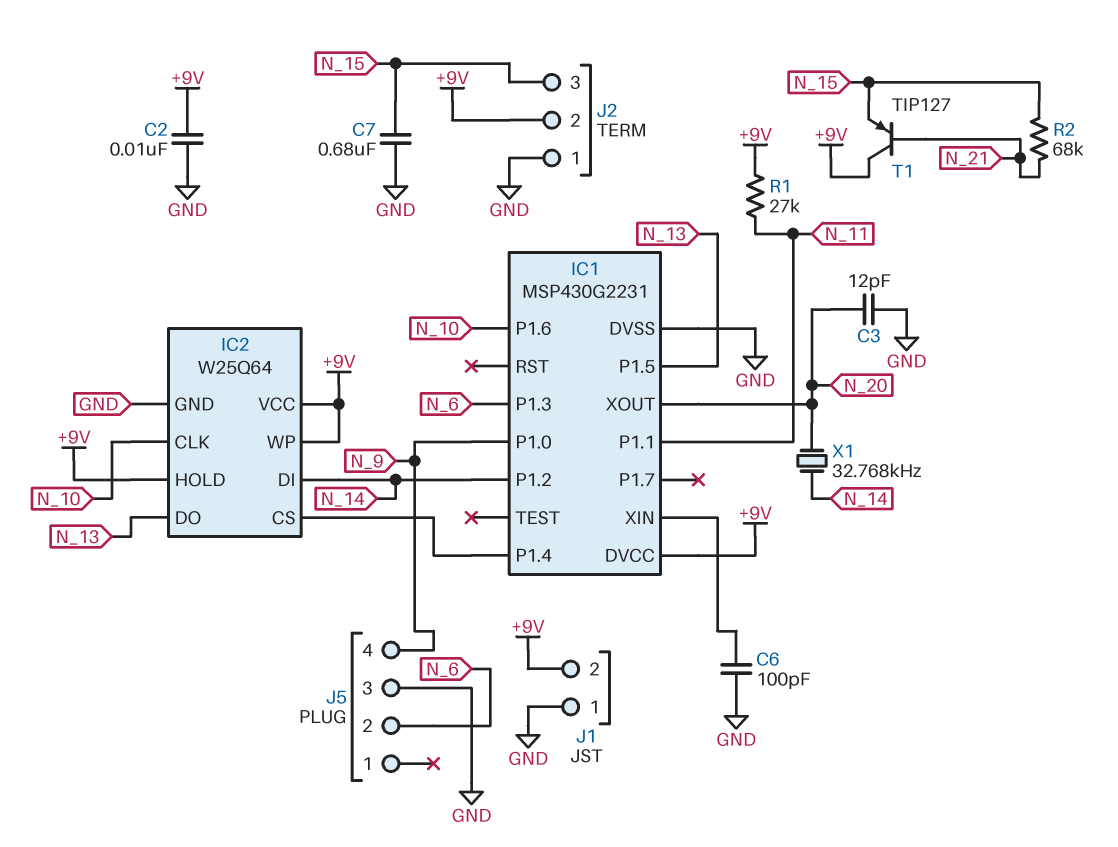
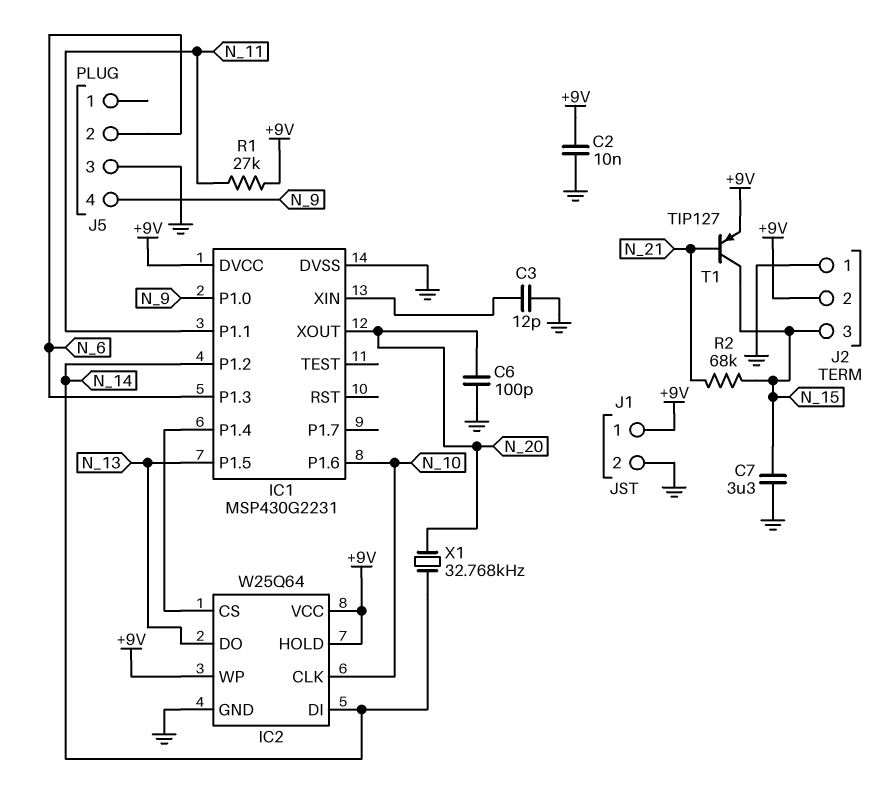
C3: 12pF (GND, N_20) -> 12pF (GND, IC1/XIN)
C6: 100pF (GND, IC1/XIN) -> 100pF (GND, N_20)
C7: 680nF (GND, N_15) -> 3.3uF (GND, N_15)
J1 pin 1: GND -> +9V
J1 pin 2: +9V -> GND
T1: PNP TIP127 (B N_21, C +9V, E N_15) -> PNP TIP127 (B N_21, C N_15, E +9V)

